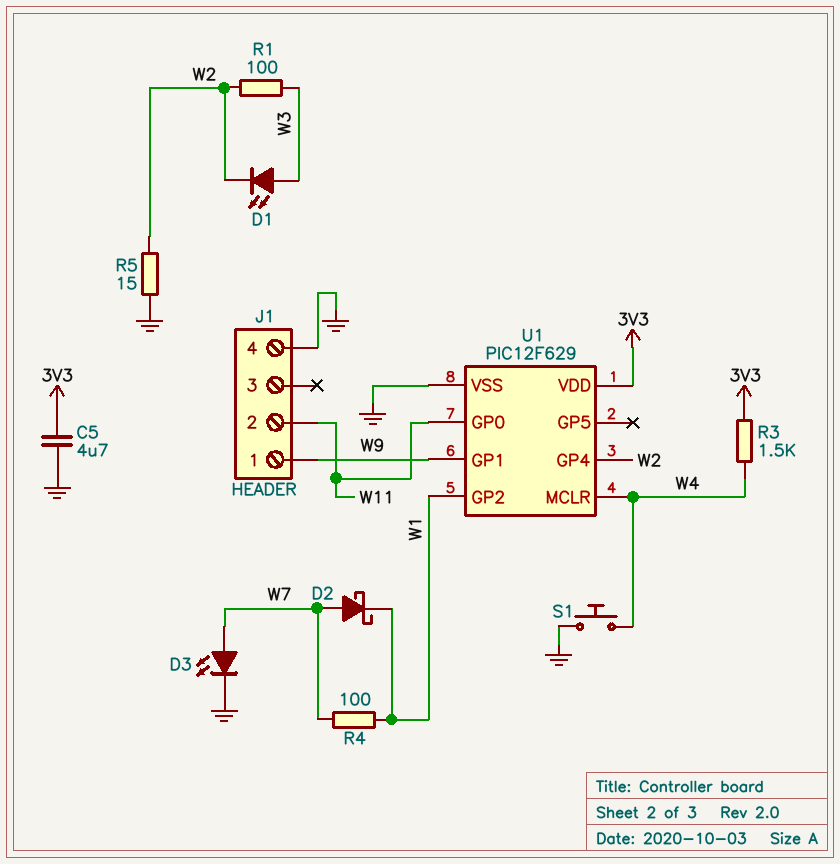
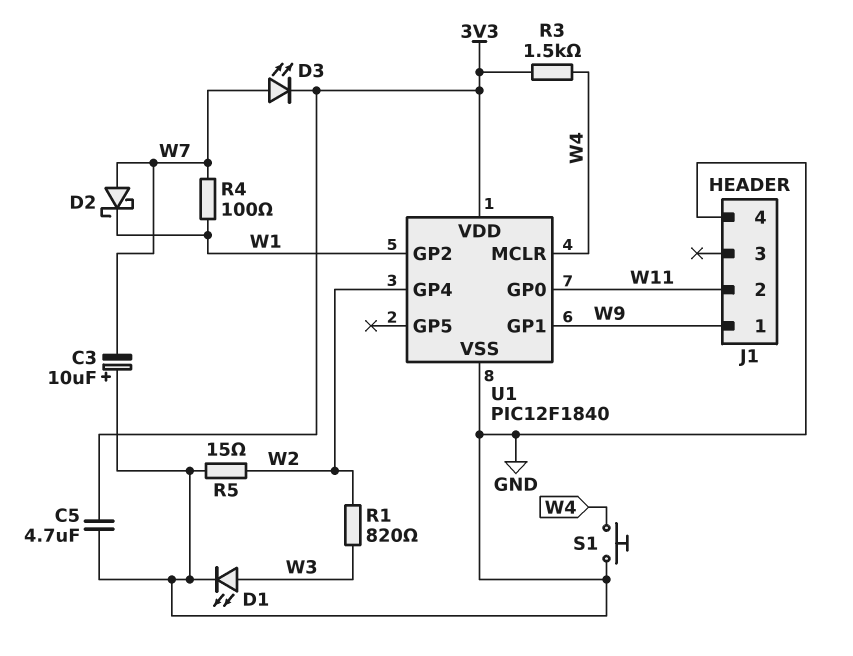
C3: none -> 10uF (plus GND, minus W7)
D1: LED (A W3, K W2) -> LED (A W3, K GND)
D3: LED (A W7, K GND) -> LED (A W7, K 3V3)
R1: 100 (W2, W3) -> 820 (W2, W3)
U1: PIC12F629 -> PIC12F1840

